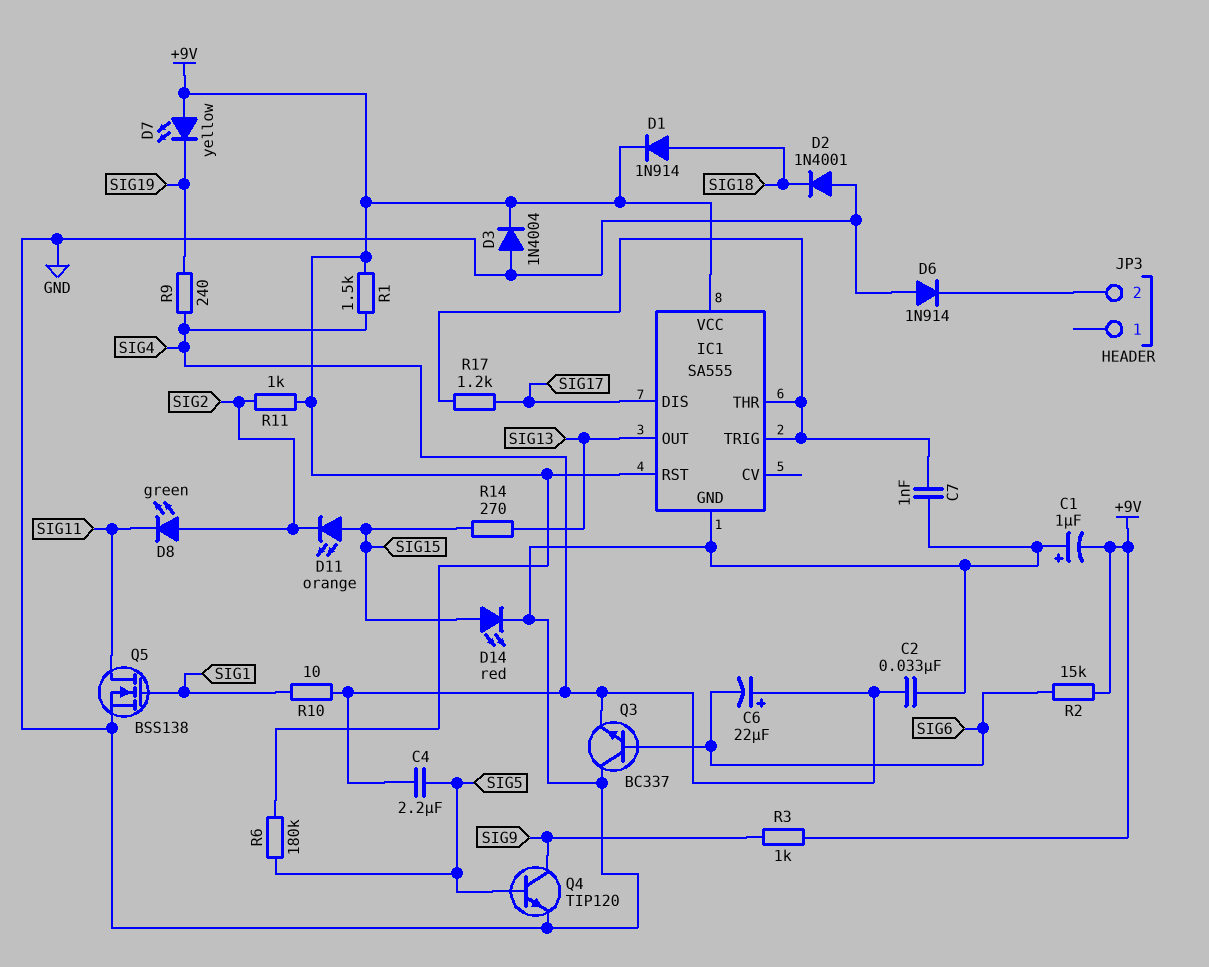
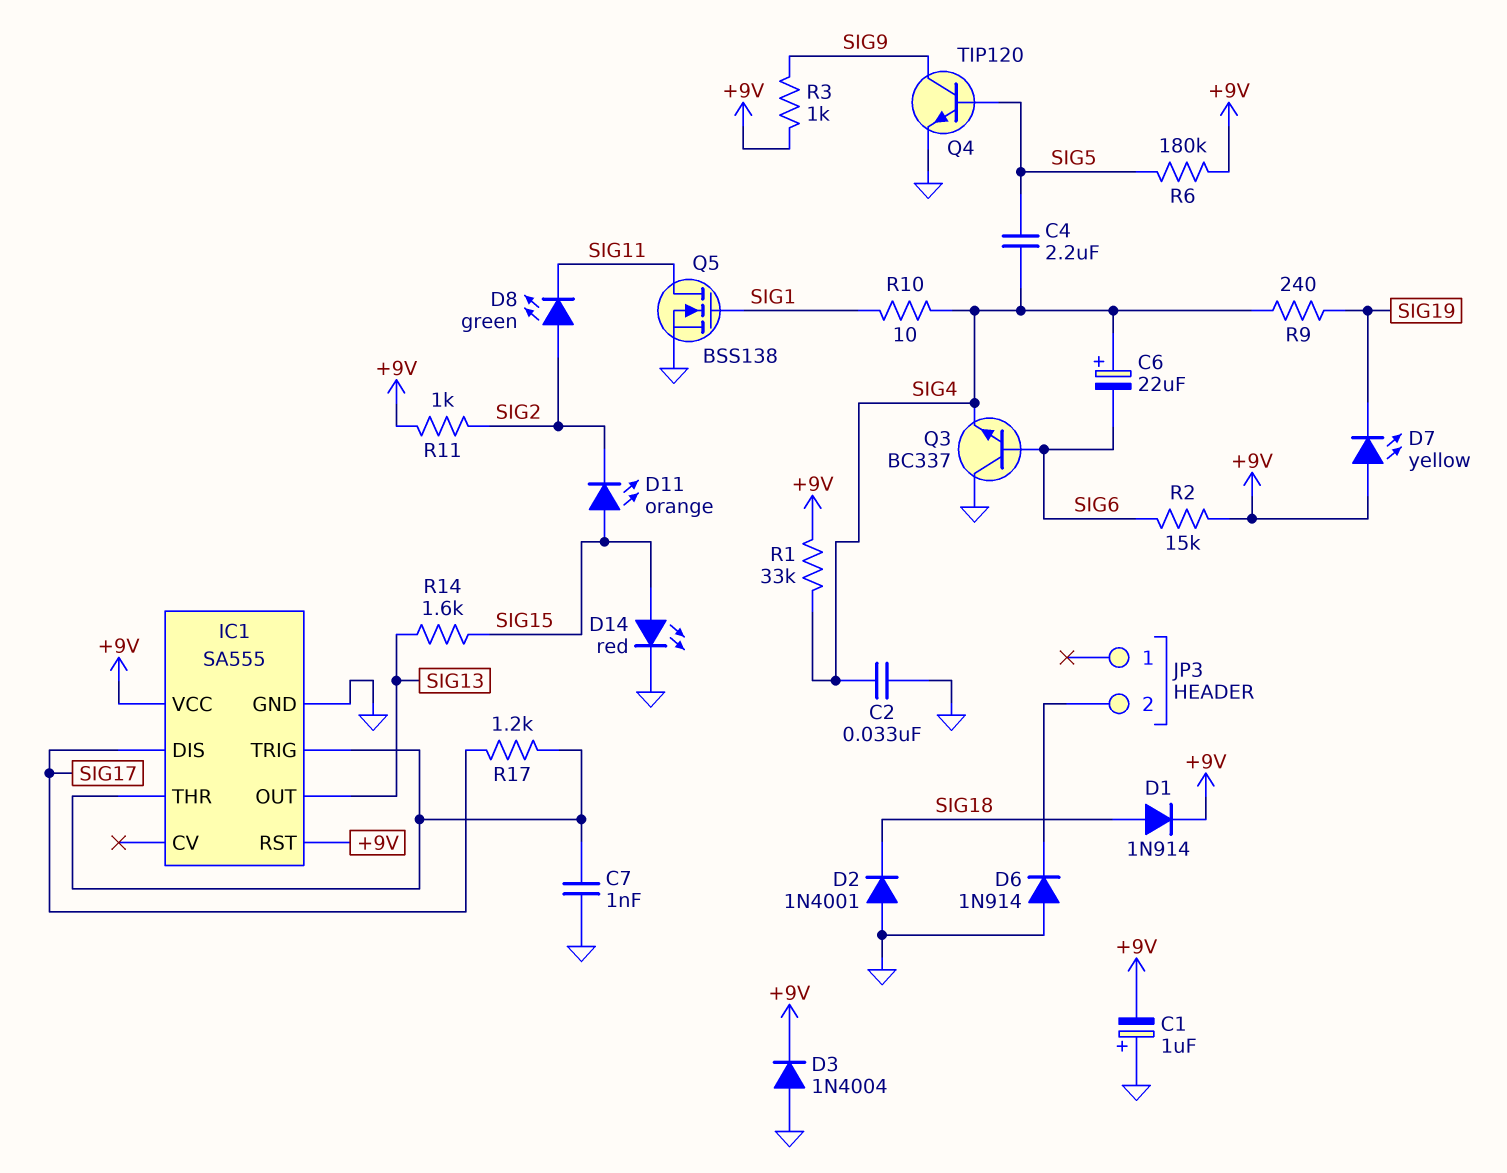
R1: 1.5k (+9V, SIG4) -> 33k (+9V, SIG4)
R14: 270 (SIG13, SIG15) -> 1.6k (SIG13, SIG15)

